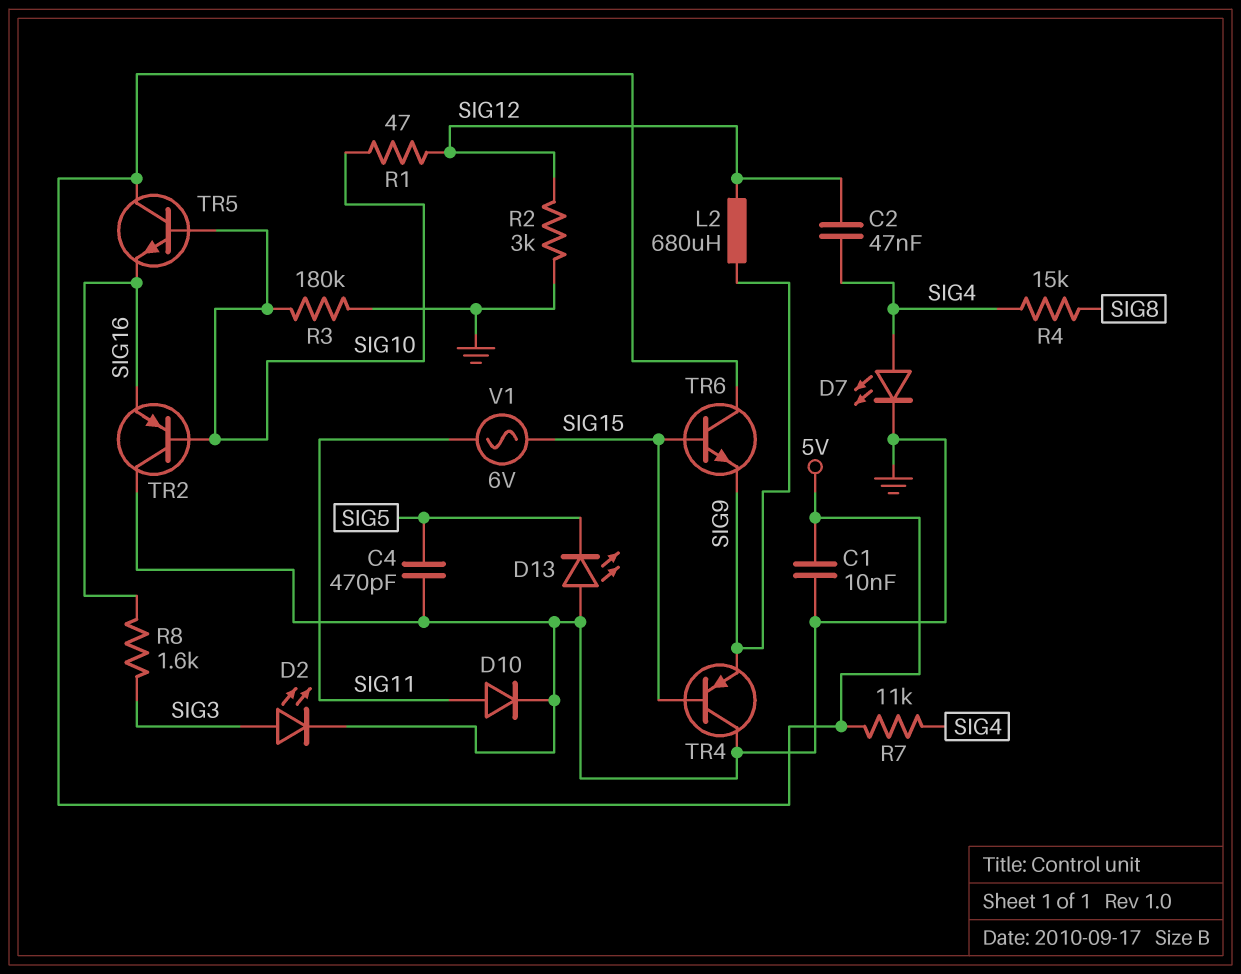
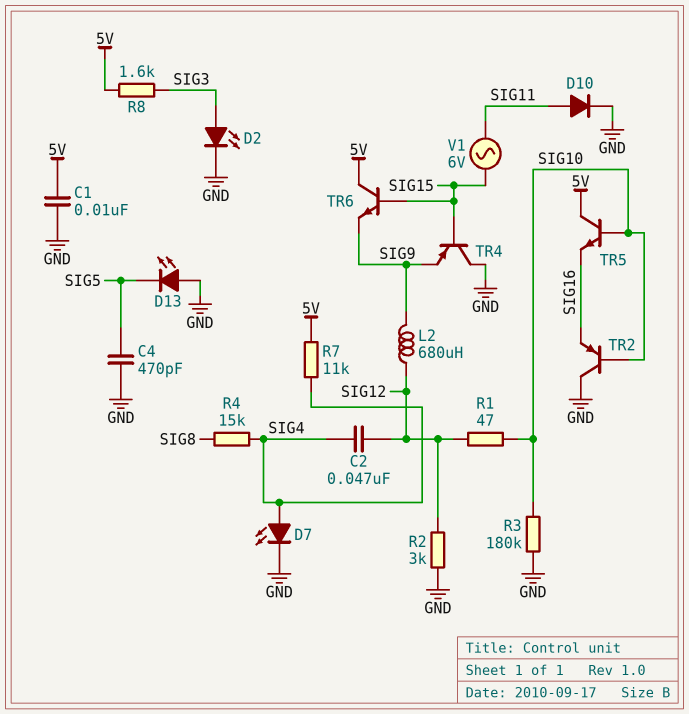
R8: 1.6k (SIG3, SIG16) -> 1.6k (5V, SIG3)

